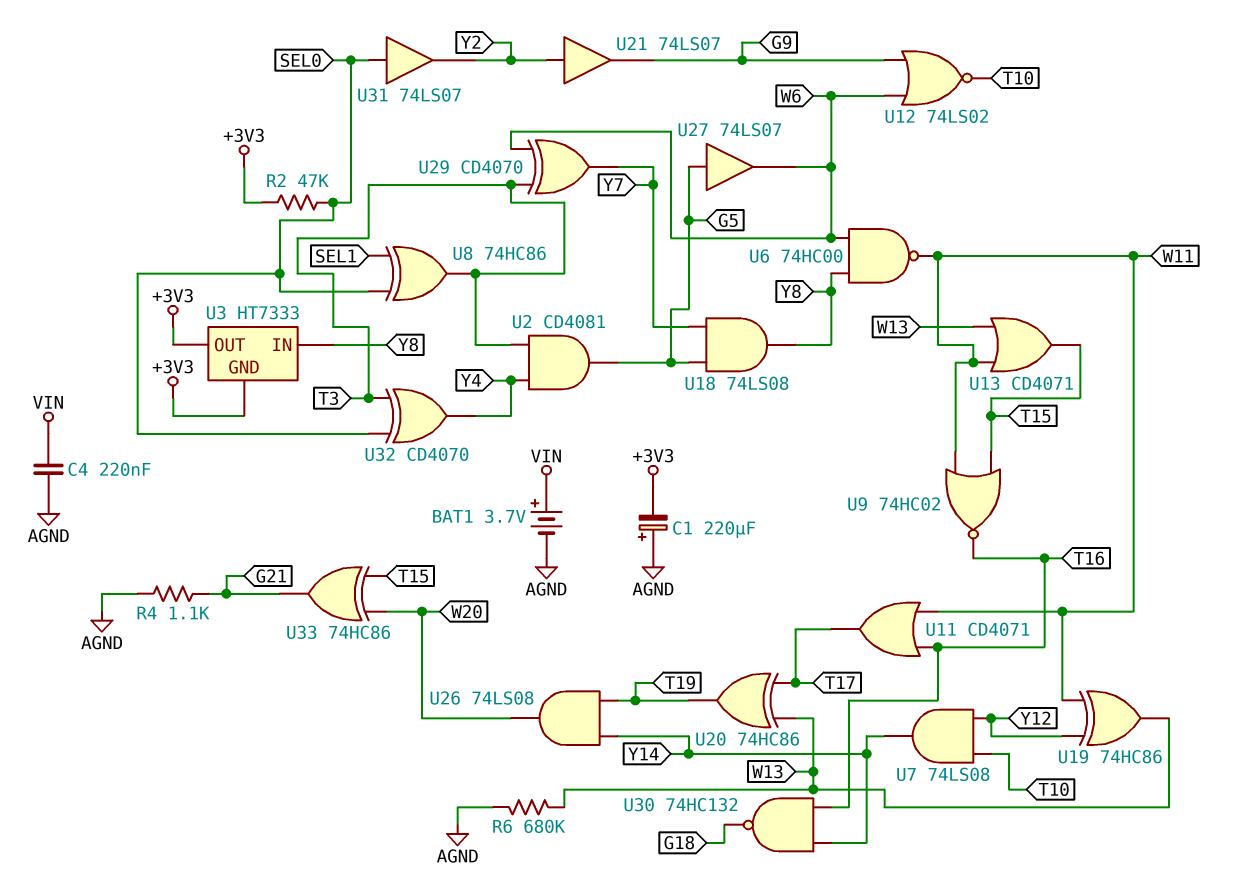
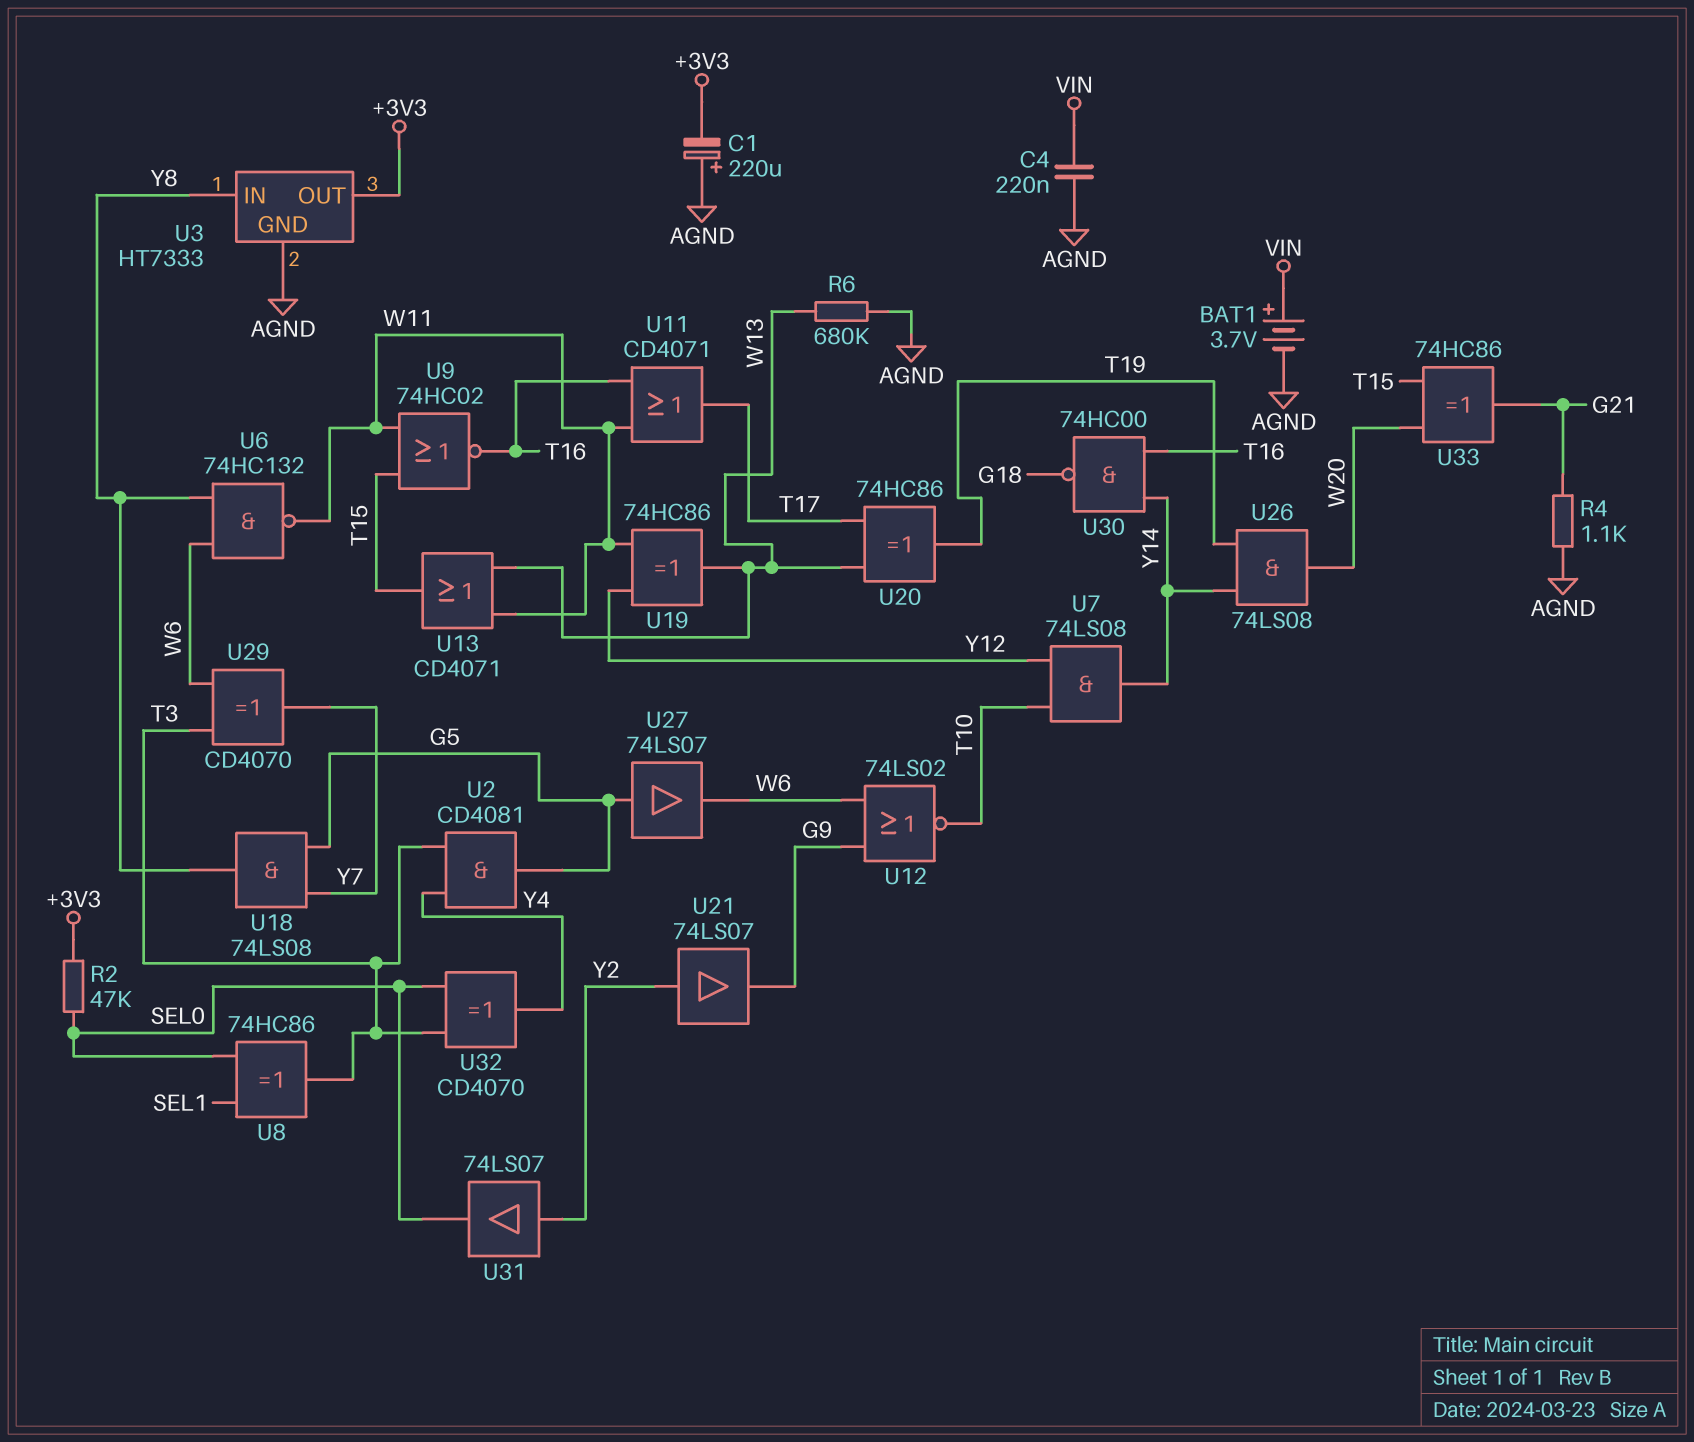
U3 pin GND: +3V3 -> AGND
U6: NAND 74HC00 (in W6, in Y8, out W11) -> NAND 74HC132 (in W6, in Y8, out W11)
U30: NAND 74HC132 (in T16, in Y14, out G18) -> NAND 74HC00 (in T16, in Y14, out G18)
U31: buffer 74LS07 (in SEL0, out Y2) -> buffer 74LS07 (in Y2, out SEL0)

